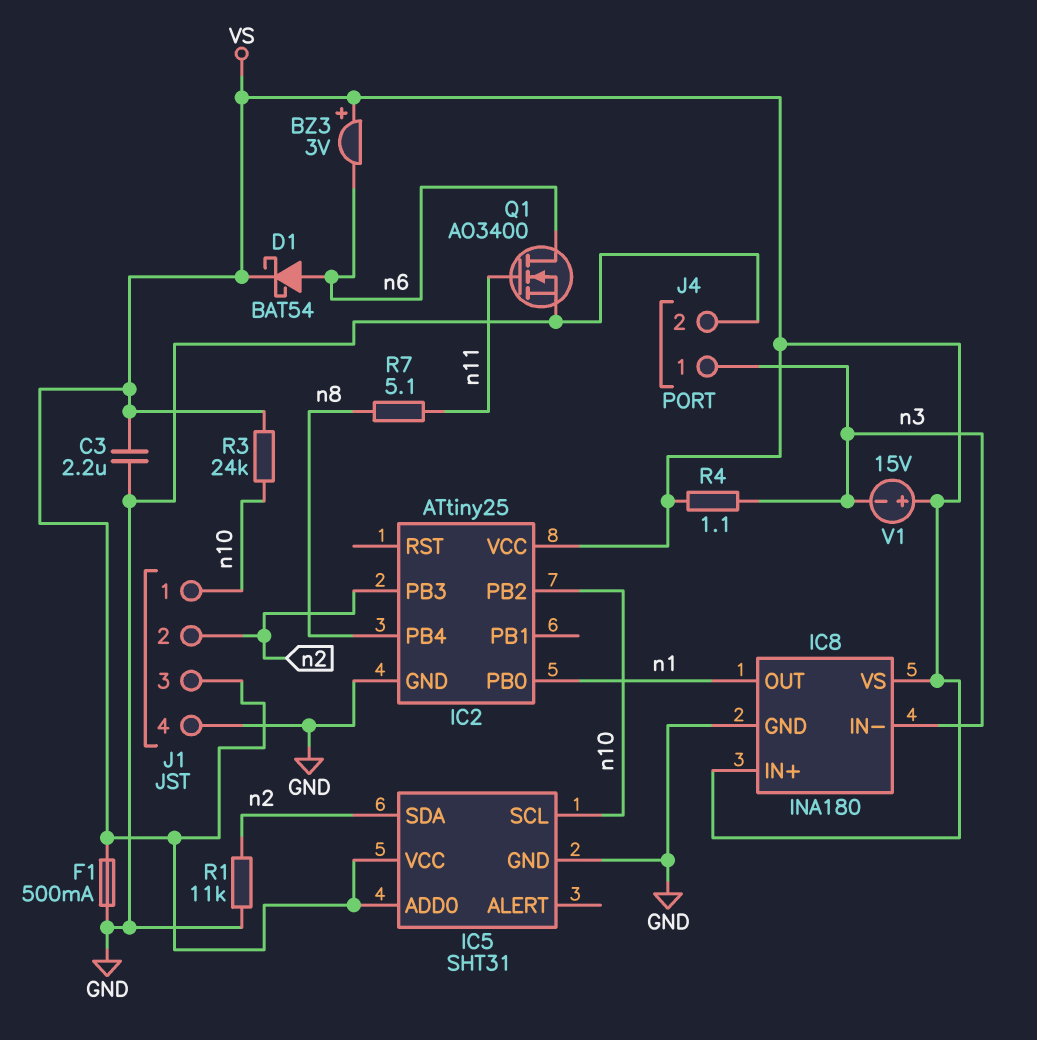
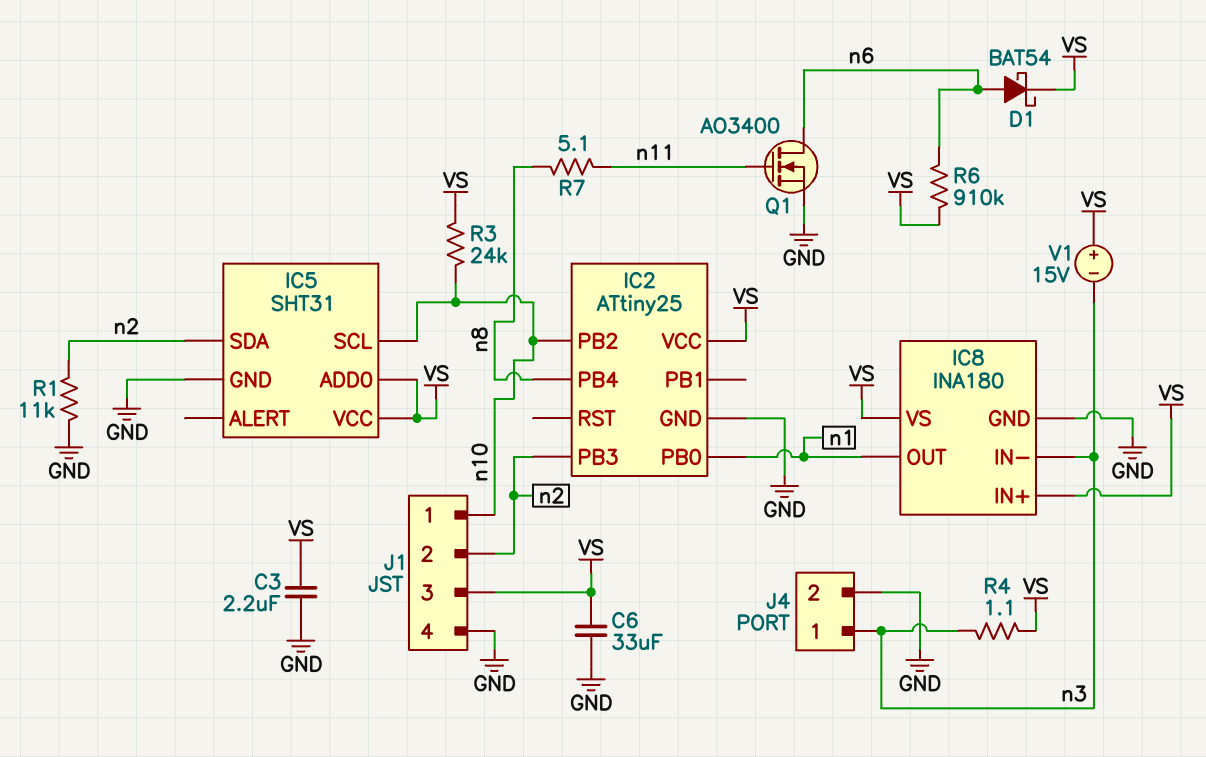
BZ3: buzzer 3V (plus VS, minus n6) -> none
C6: none -> 33uF (GND, VS)
F1: 500mA (GND, VS) -> none
R6: none -> 910k (VS, n6)

